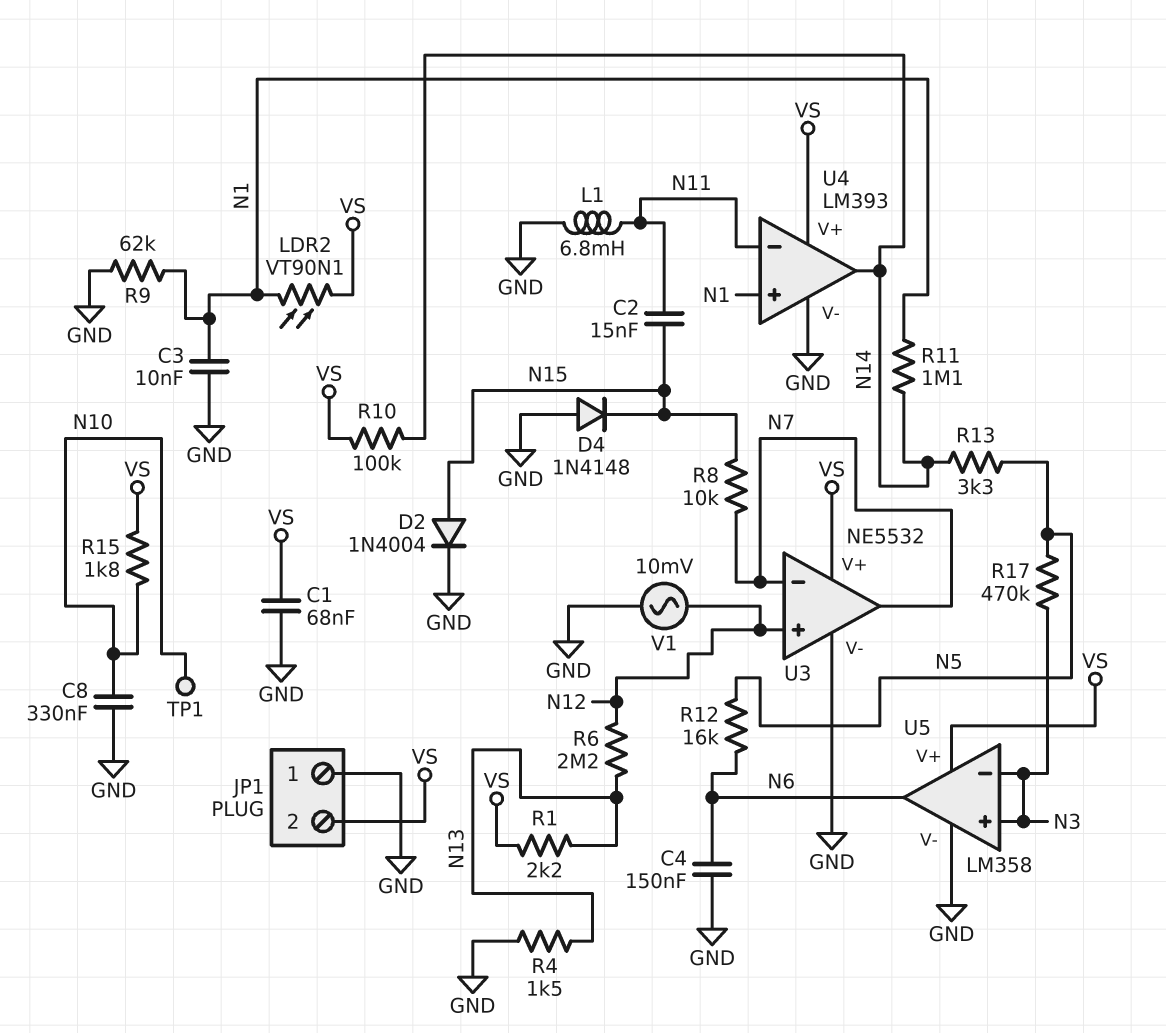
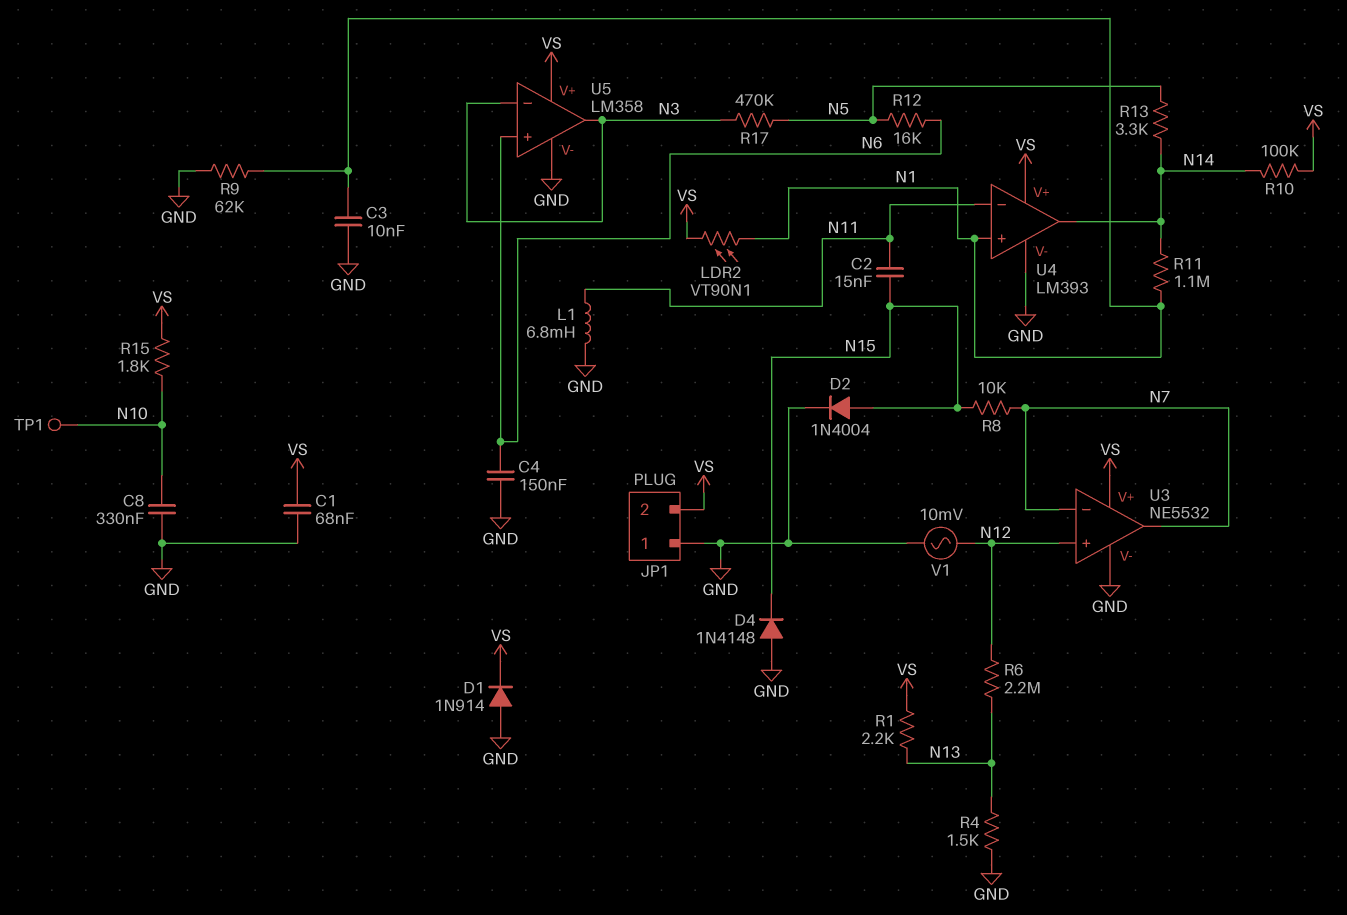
D1: none -> diode 1N914 (A GND, K VS)
U5 pin in+: N3 -> N6
U5 pin out: N6 -> N3

